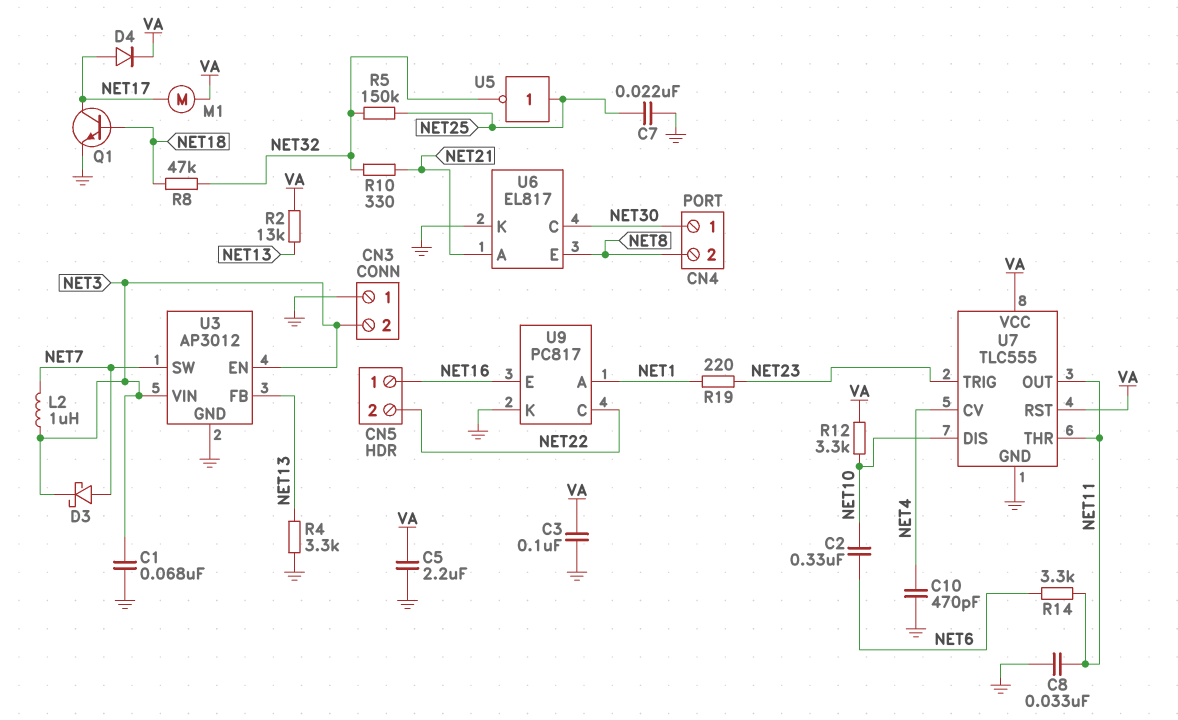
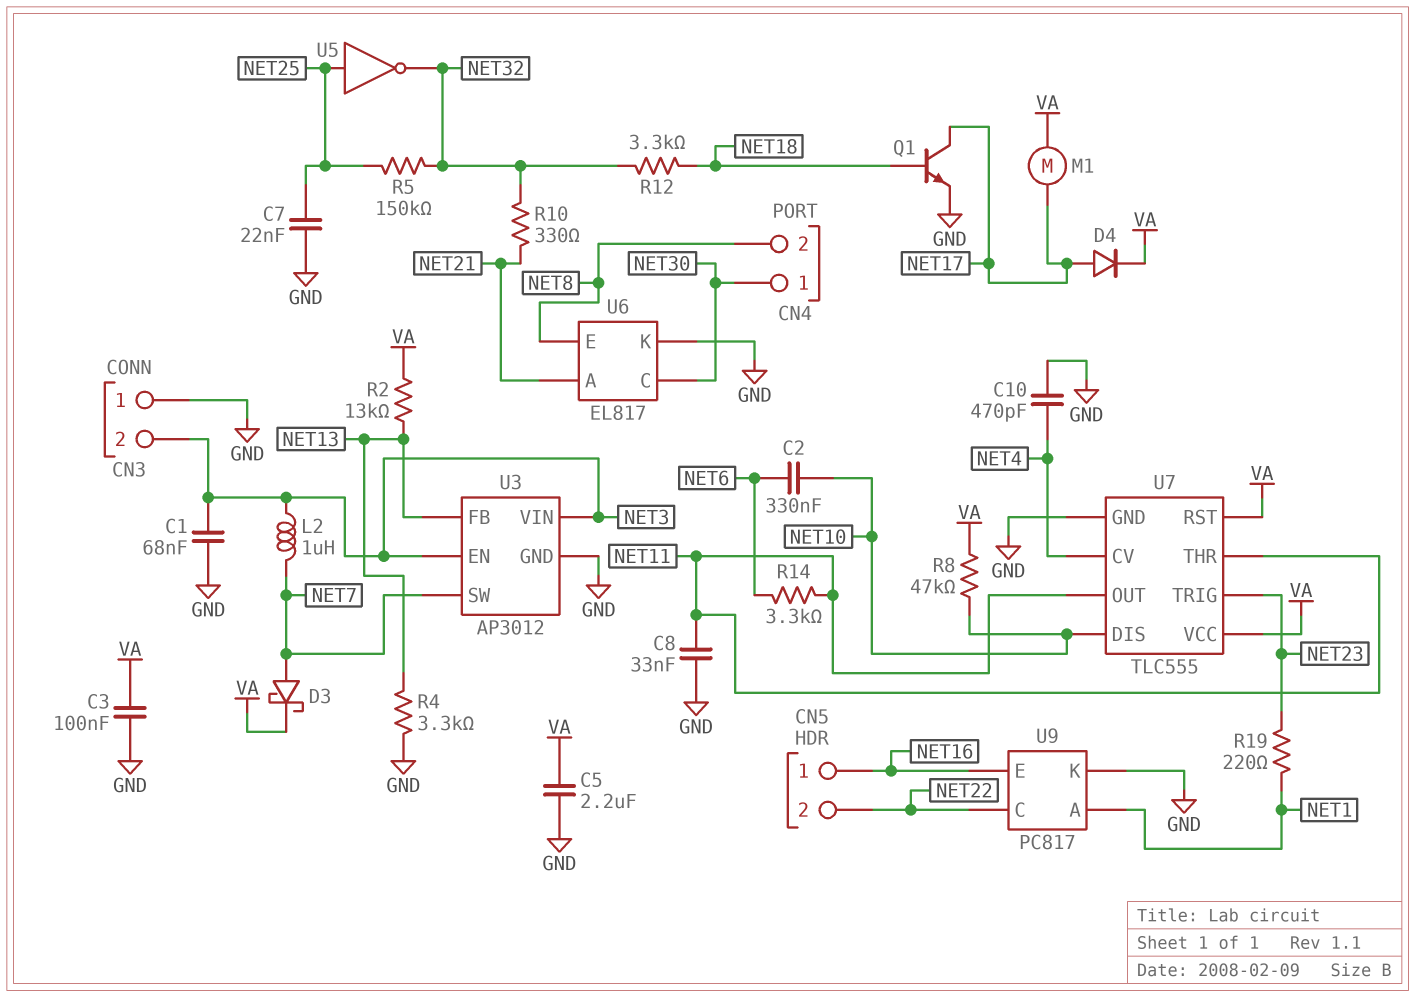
D3: schottky (A NET7, K NET3) -> schottky (A NET7, K VA)
R8: 47k (NET18, NET32) -> 47k (NET10, VA)
R12: 3.3k (NET10, VA) -> 3.3k (NET18, NET32)

